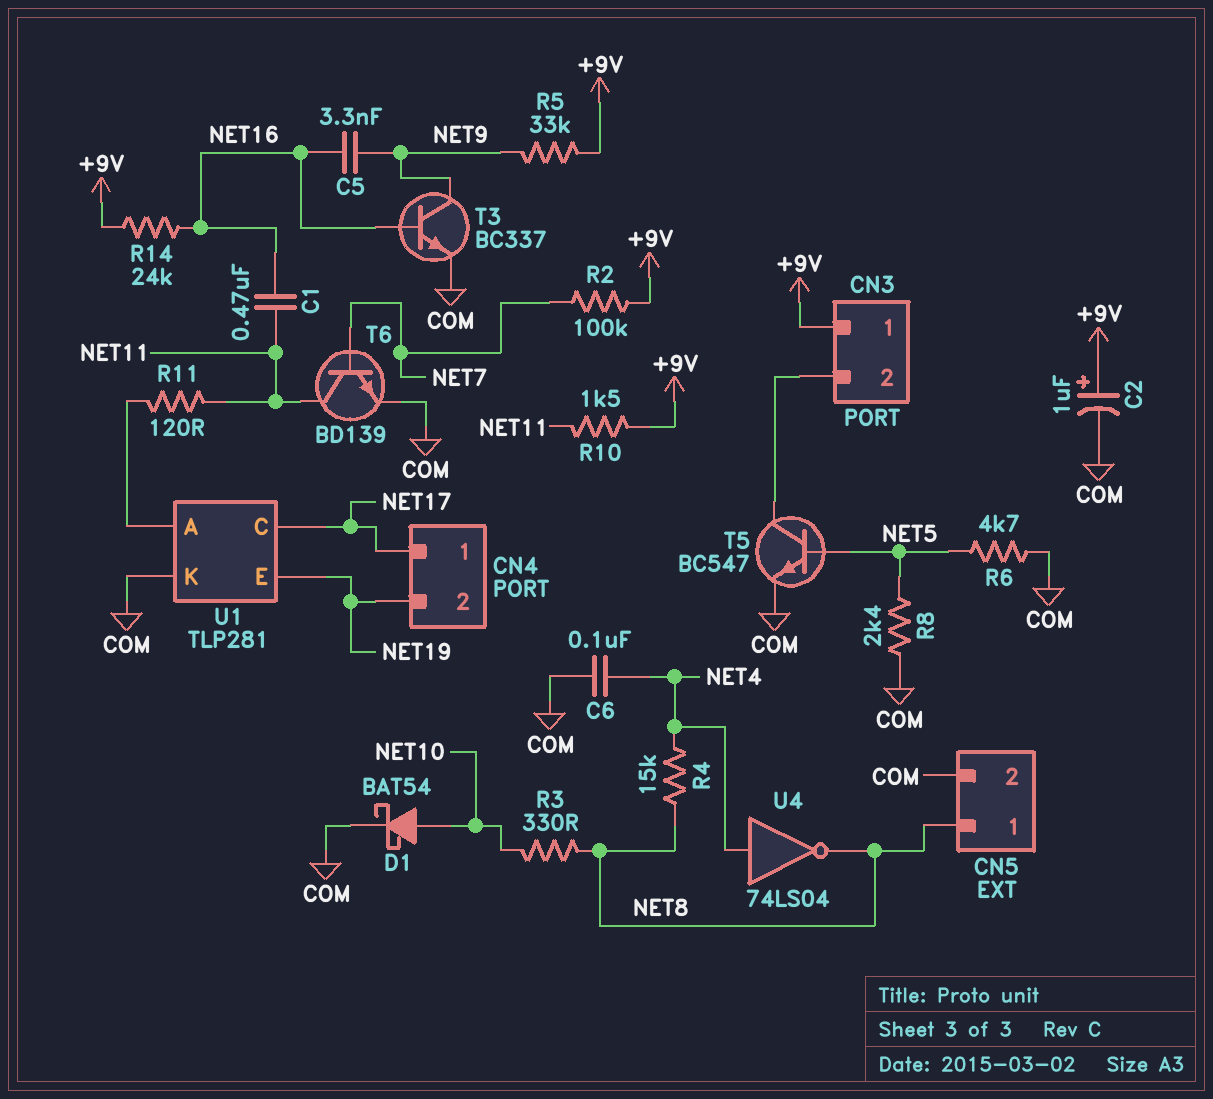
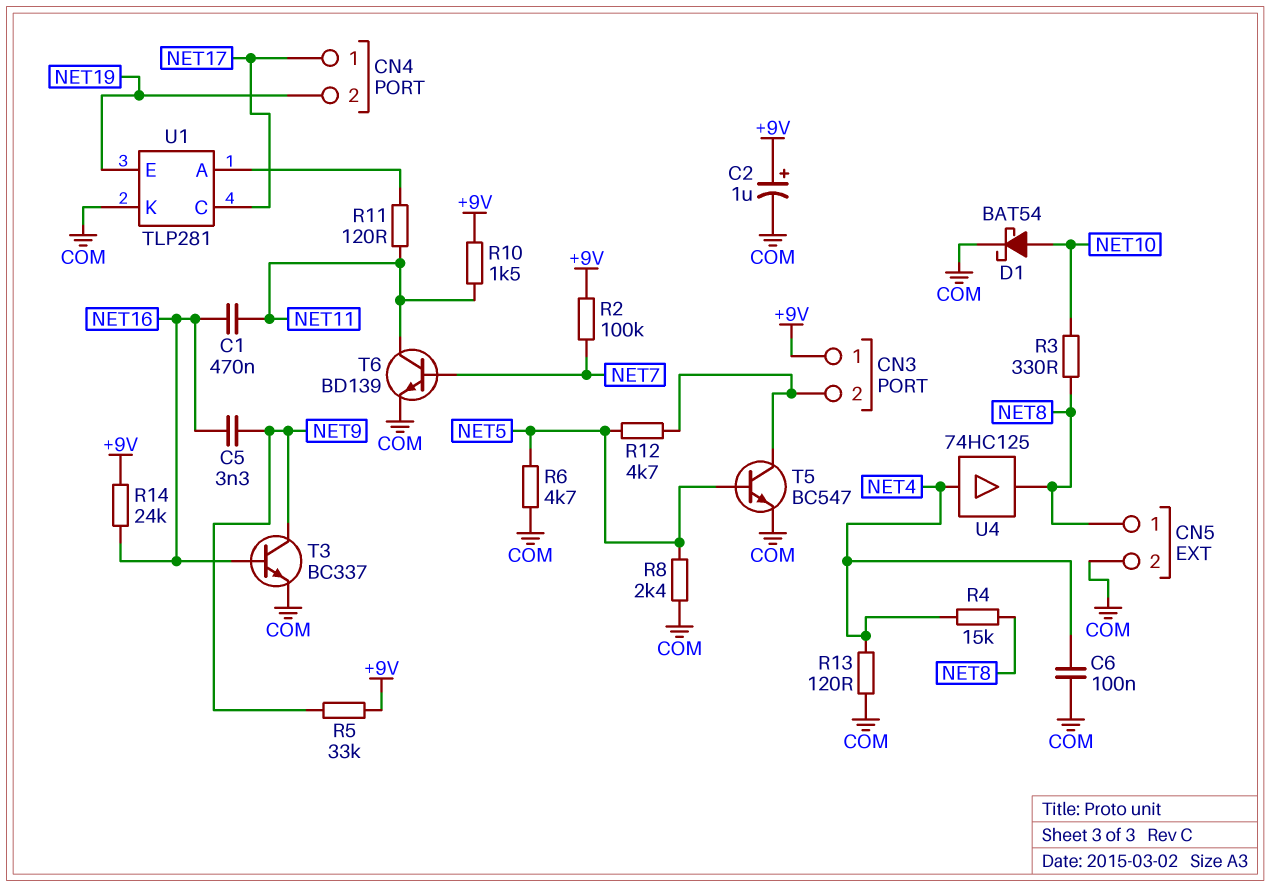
R12: none -> 4.7k (CN3/2, NET5)
R13: none -> 120 (COM, NET4)
U4: NOT 74LS04 (in NET4, out NET8) -> buffer 74HC125 (in NET4, out NET8)

